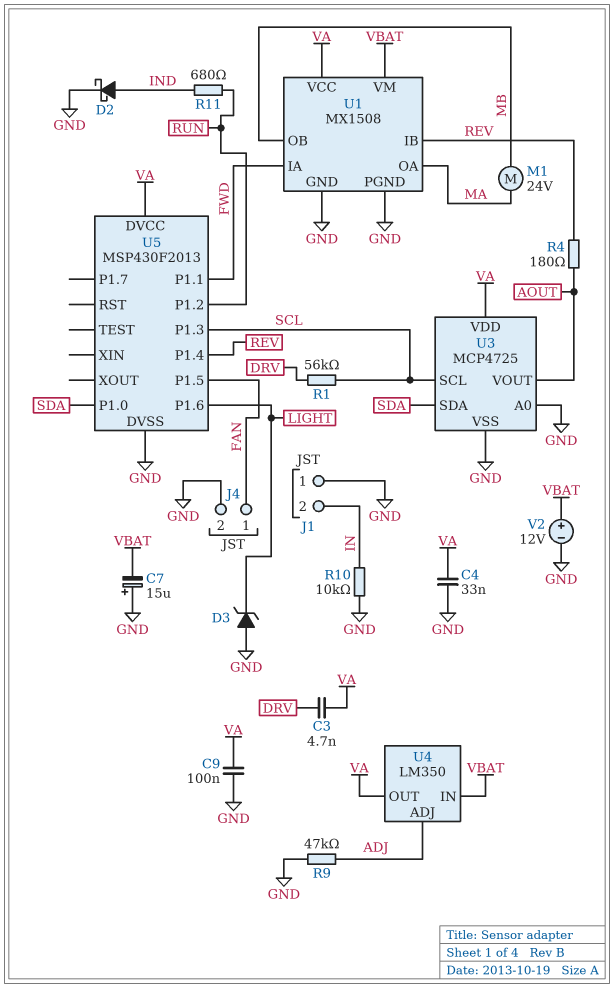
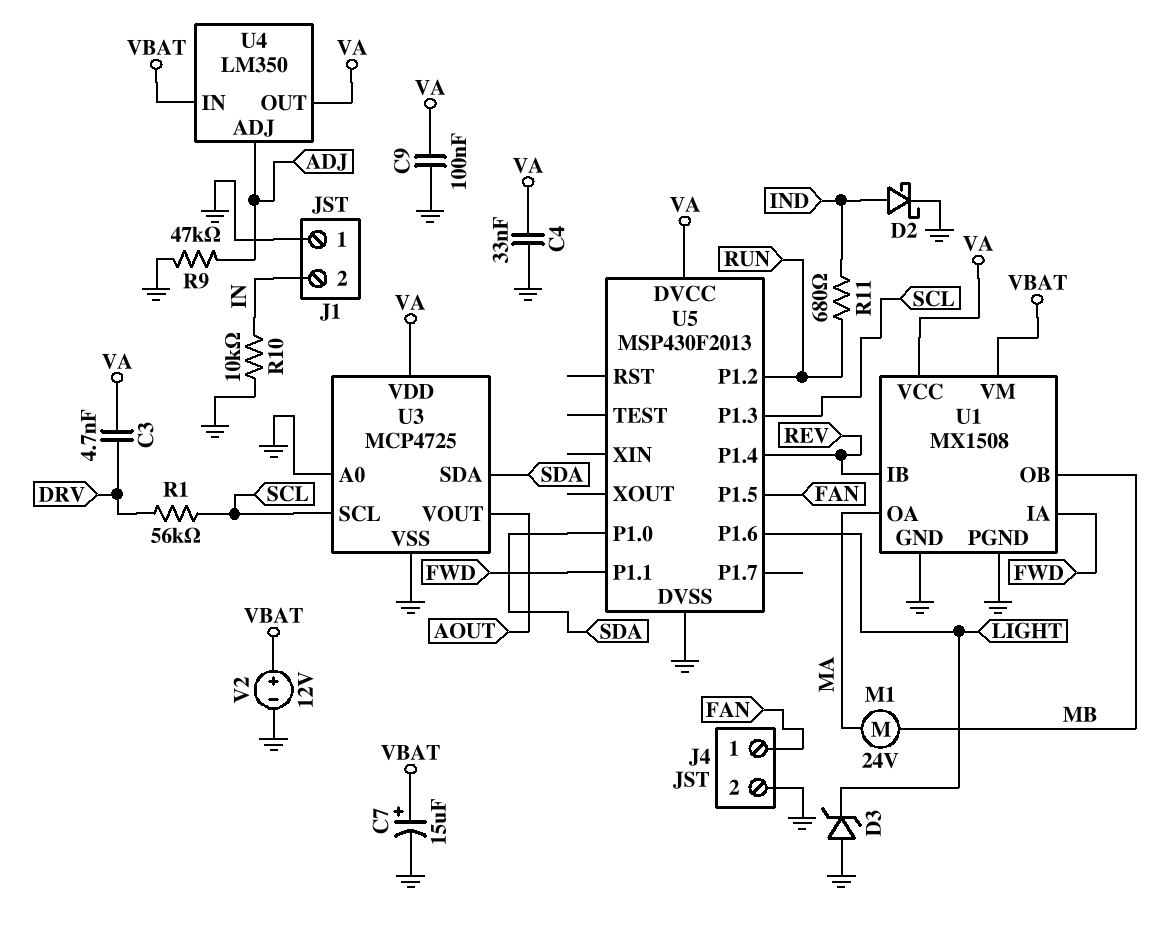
C7: 15uF (plus GND, minus VBAT) -> 15uF (plus VBAT, minus GND)
R4: 180 (AOUT, REV) -> none

